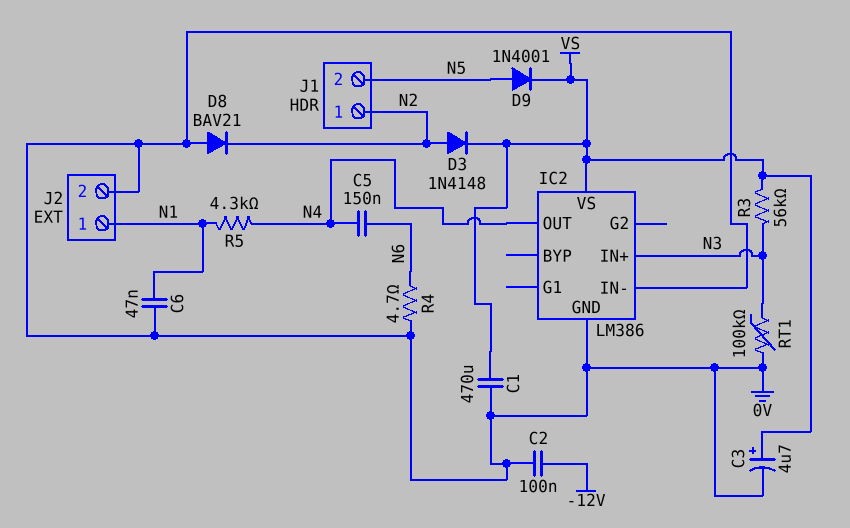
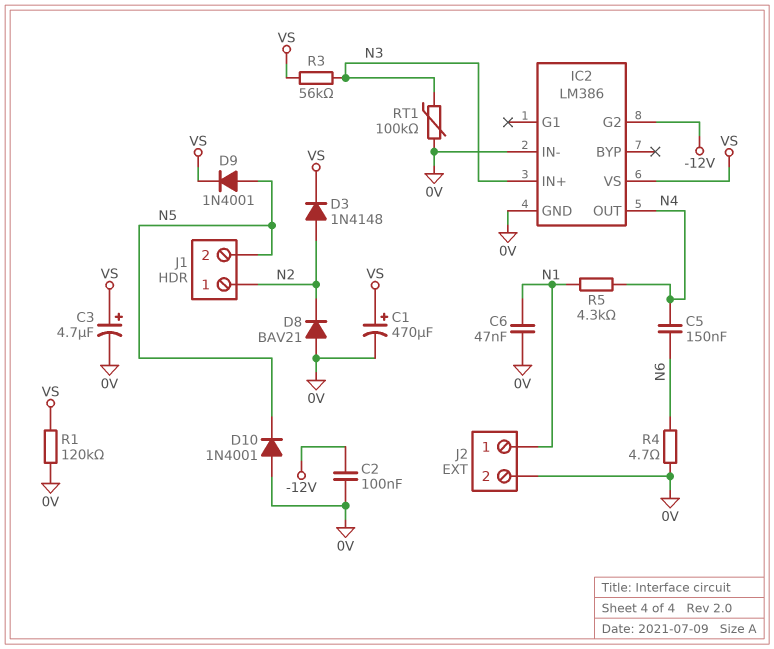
C1: 470uF (0V, VS) -> 470uF (plus VS, minus 0V)
D10: none -> diode 1N4001 (A 0V, K N5)
IC2 pin G2: none -> -12V
R1: none -> 120k (0V, VS)

